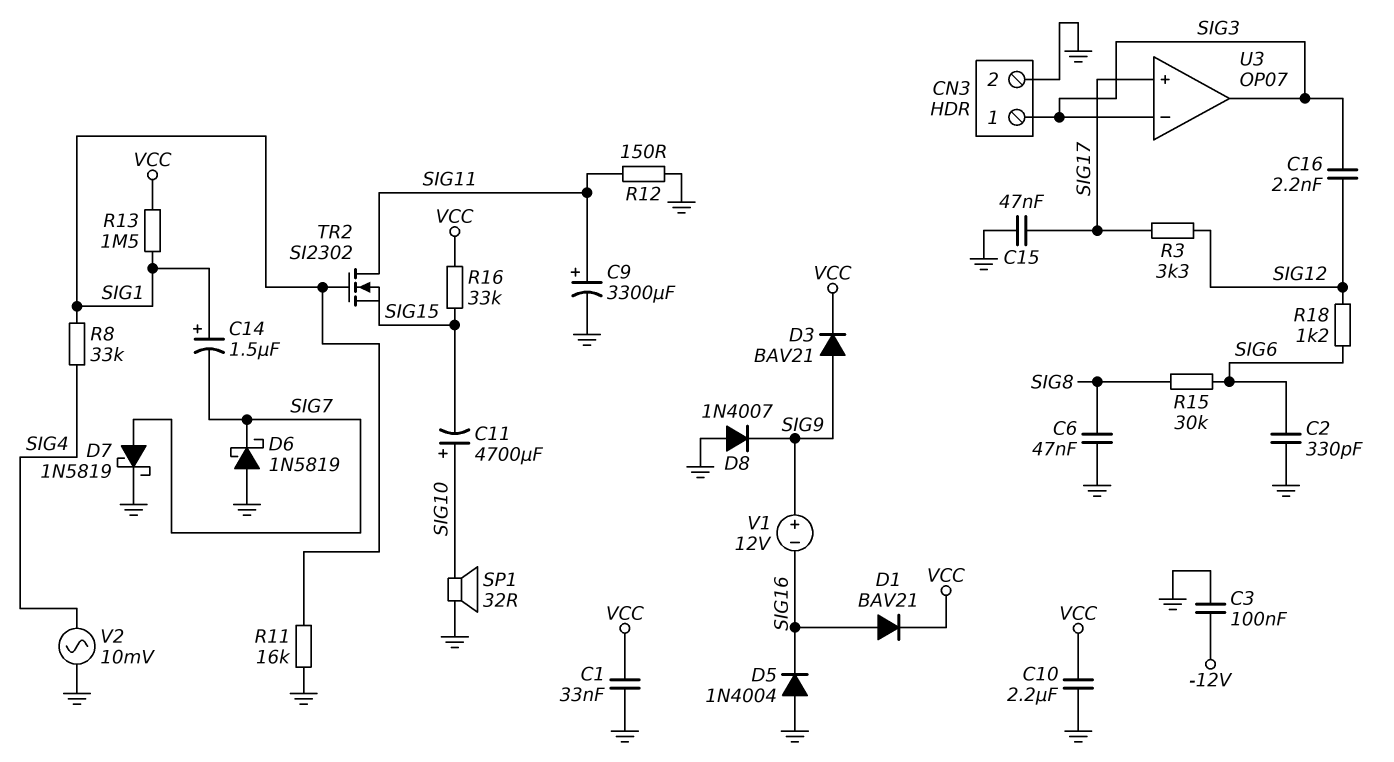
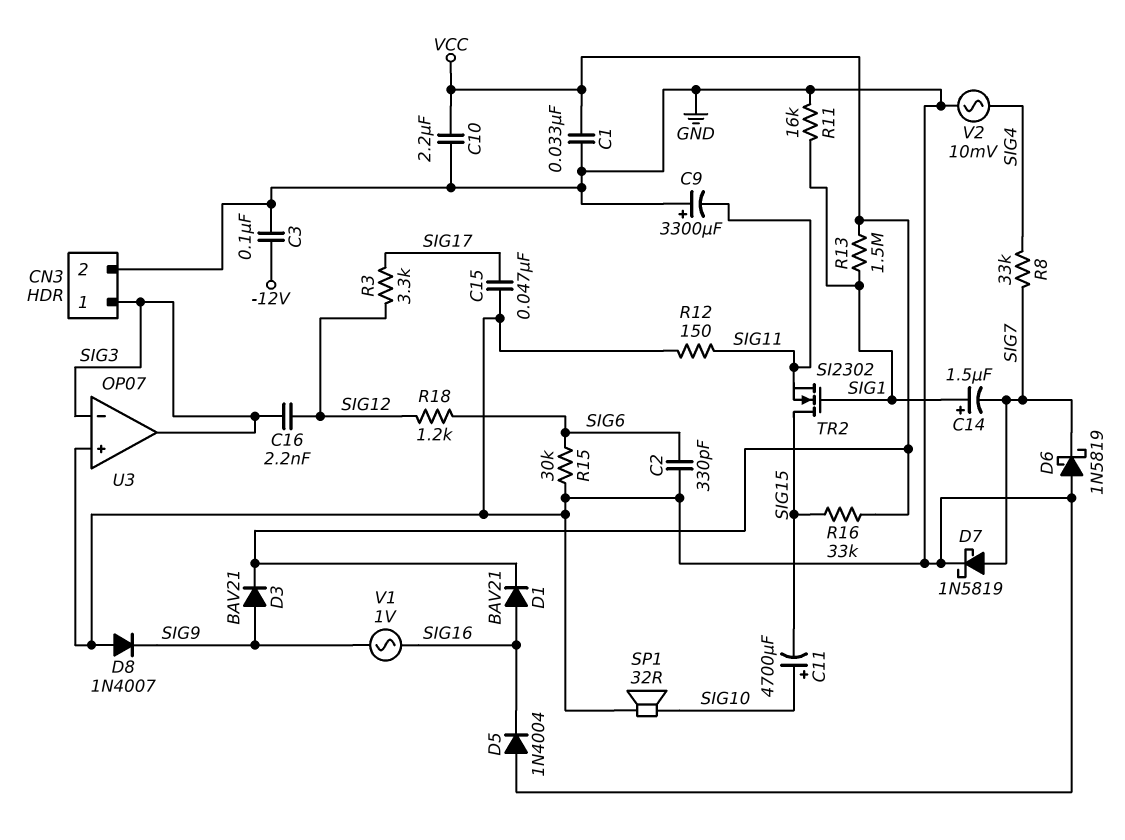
C6: 47nF (GND, SIG8) -> none
C9: 3300uF (plus SIG11, minus GND) -> 3300uF (plus GND, minus SIG11)
R8: 33k (SIG1, SIG4) -> 33k (SIG4, SIG7)
R15: 30k (SIG6, SIG8) -> 30k (GND, SIG6)
TR2: NMOS SI2302 (G SIG1, D SIG11, S SIG15) -> NMOS SI2302 (G SIG1, D SIG15, S SIG11)
U3 pin in+: SIG17 -> GND
V1: 12V (plus SIG9, minus SIG16) -> AC 1V (SIG9, SIG16)

